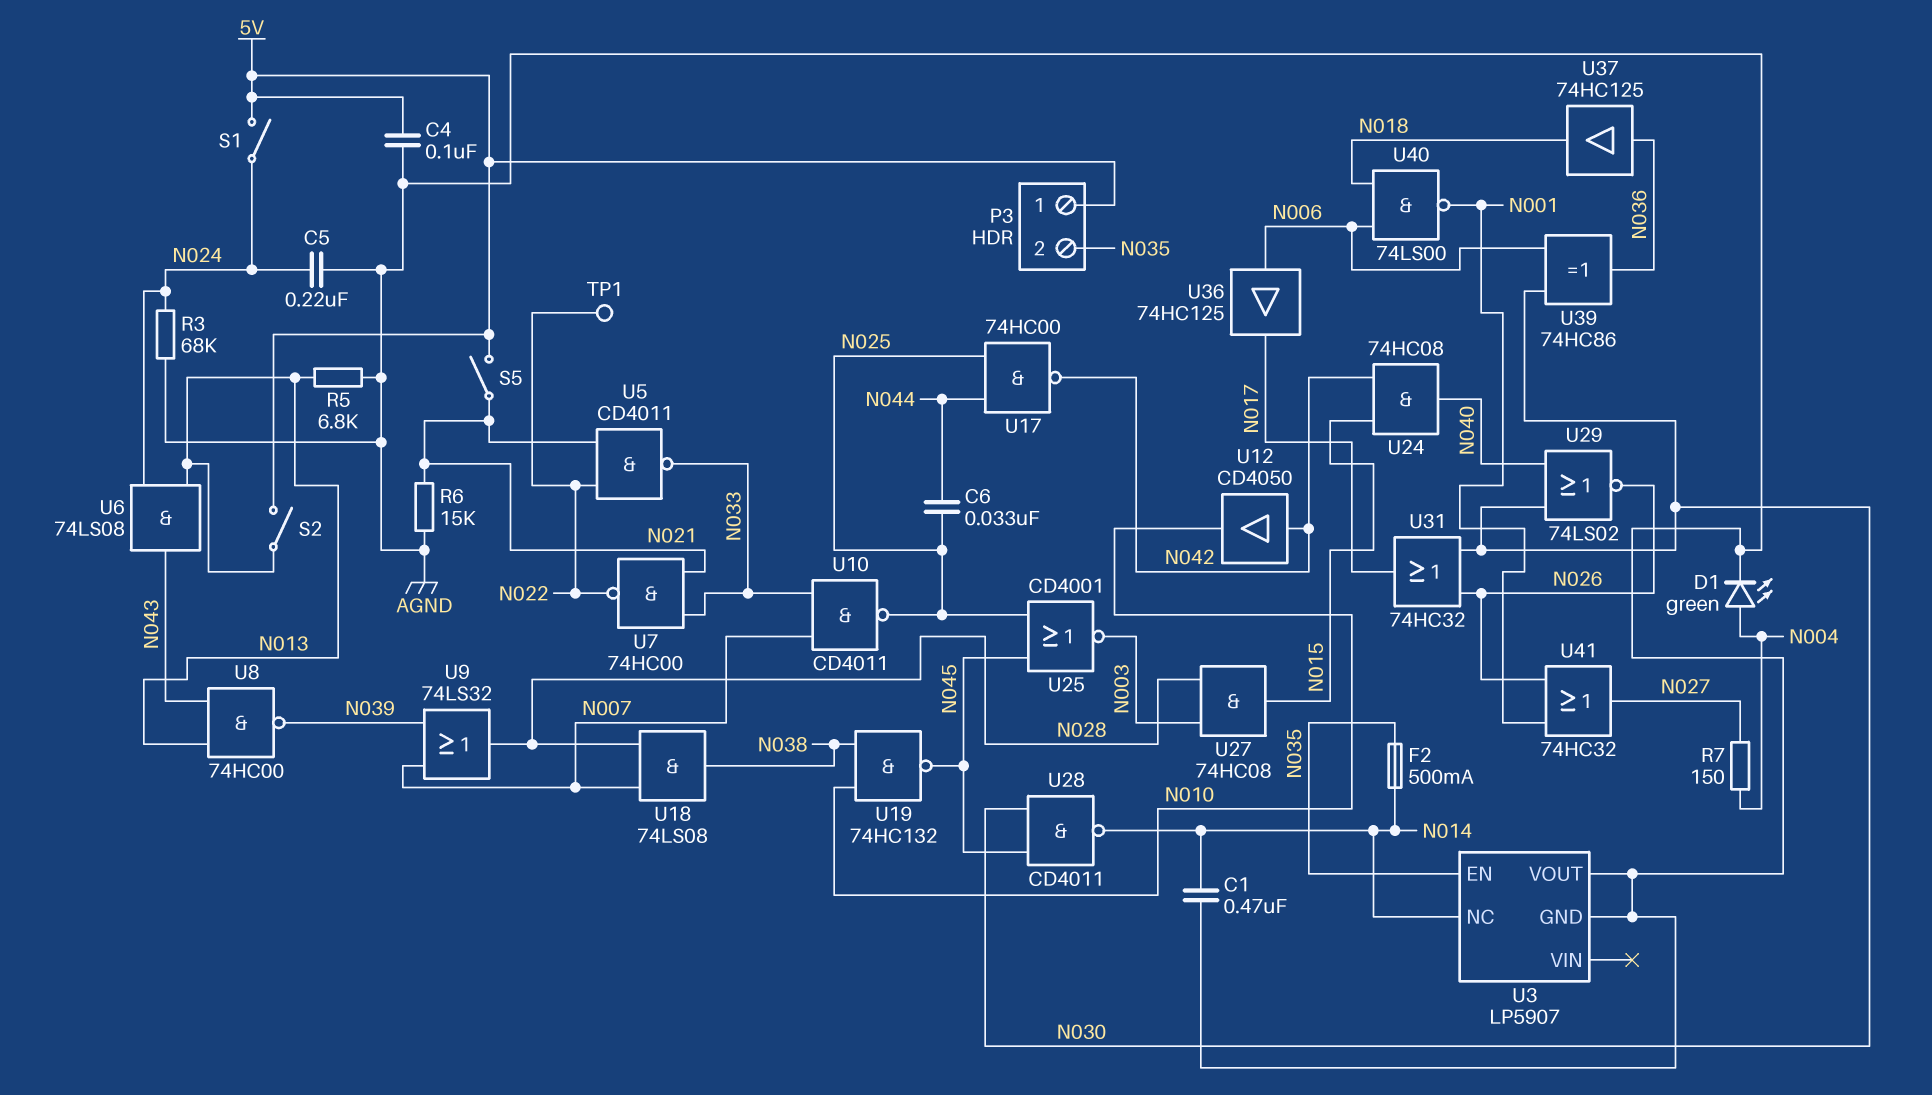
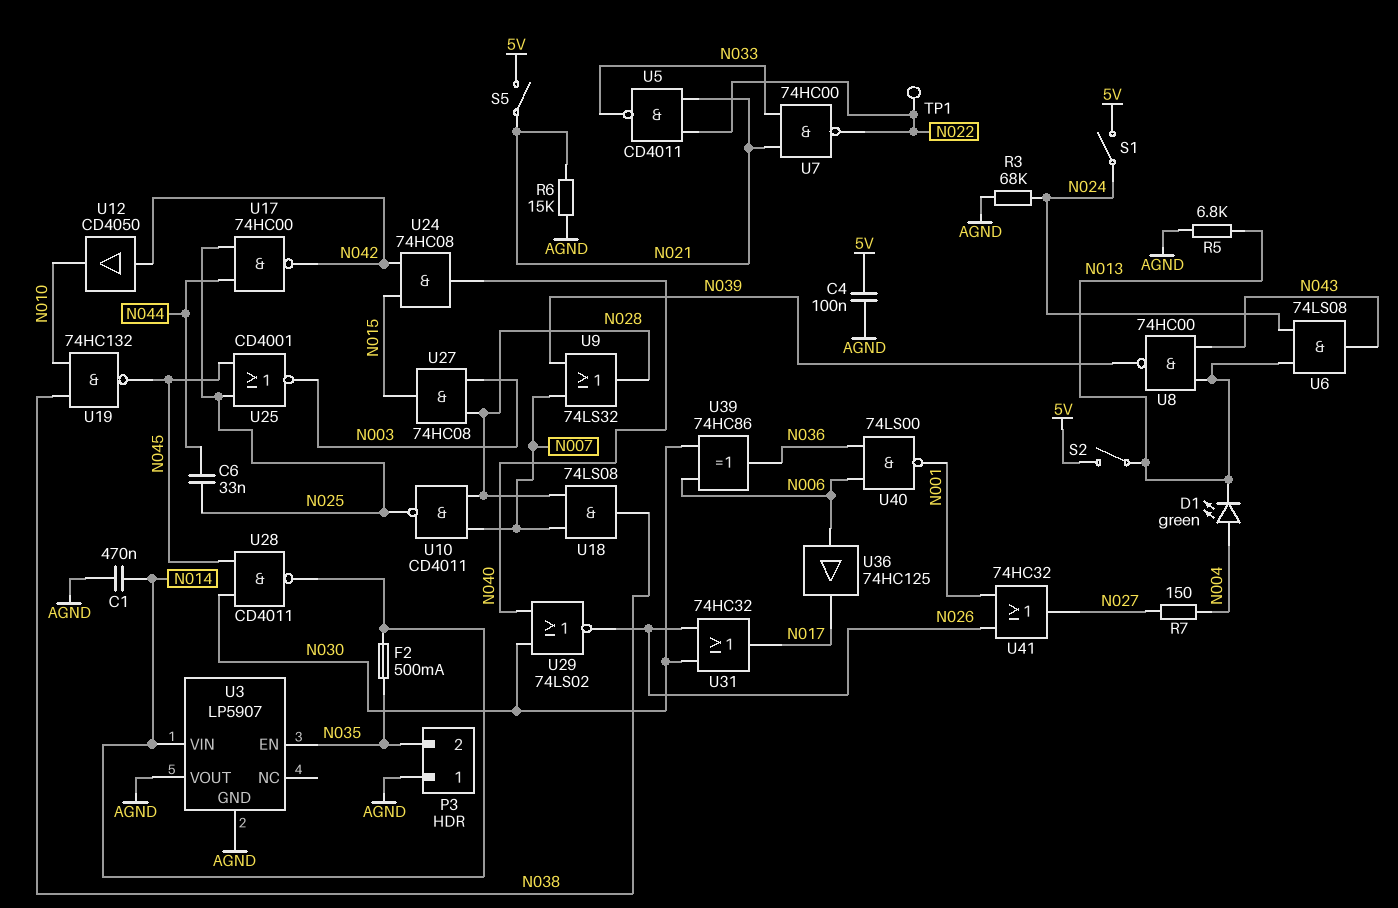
C5: 220nF (AGND, N024) -> none
D1: LED green (A N004, K AGND) -> LED green (A N004, K N013)
P3 pin 1: 5V -> AGND
U3 pin NC: N014 -> none
U3 pin VIN: none -> N014
U10: NAND CD4011 (in N007, in N033, out N025) -> NAND CD4011 (in N007, in N028, out N025)
U37: buffer 74HC125 (in N036, out N018) -> none
U40: NAND 74LS00 (in N006, in N018, out N001) -> NAND 74LS00 (in N006, in N036, out N001)

